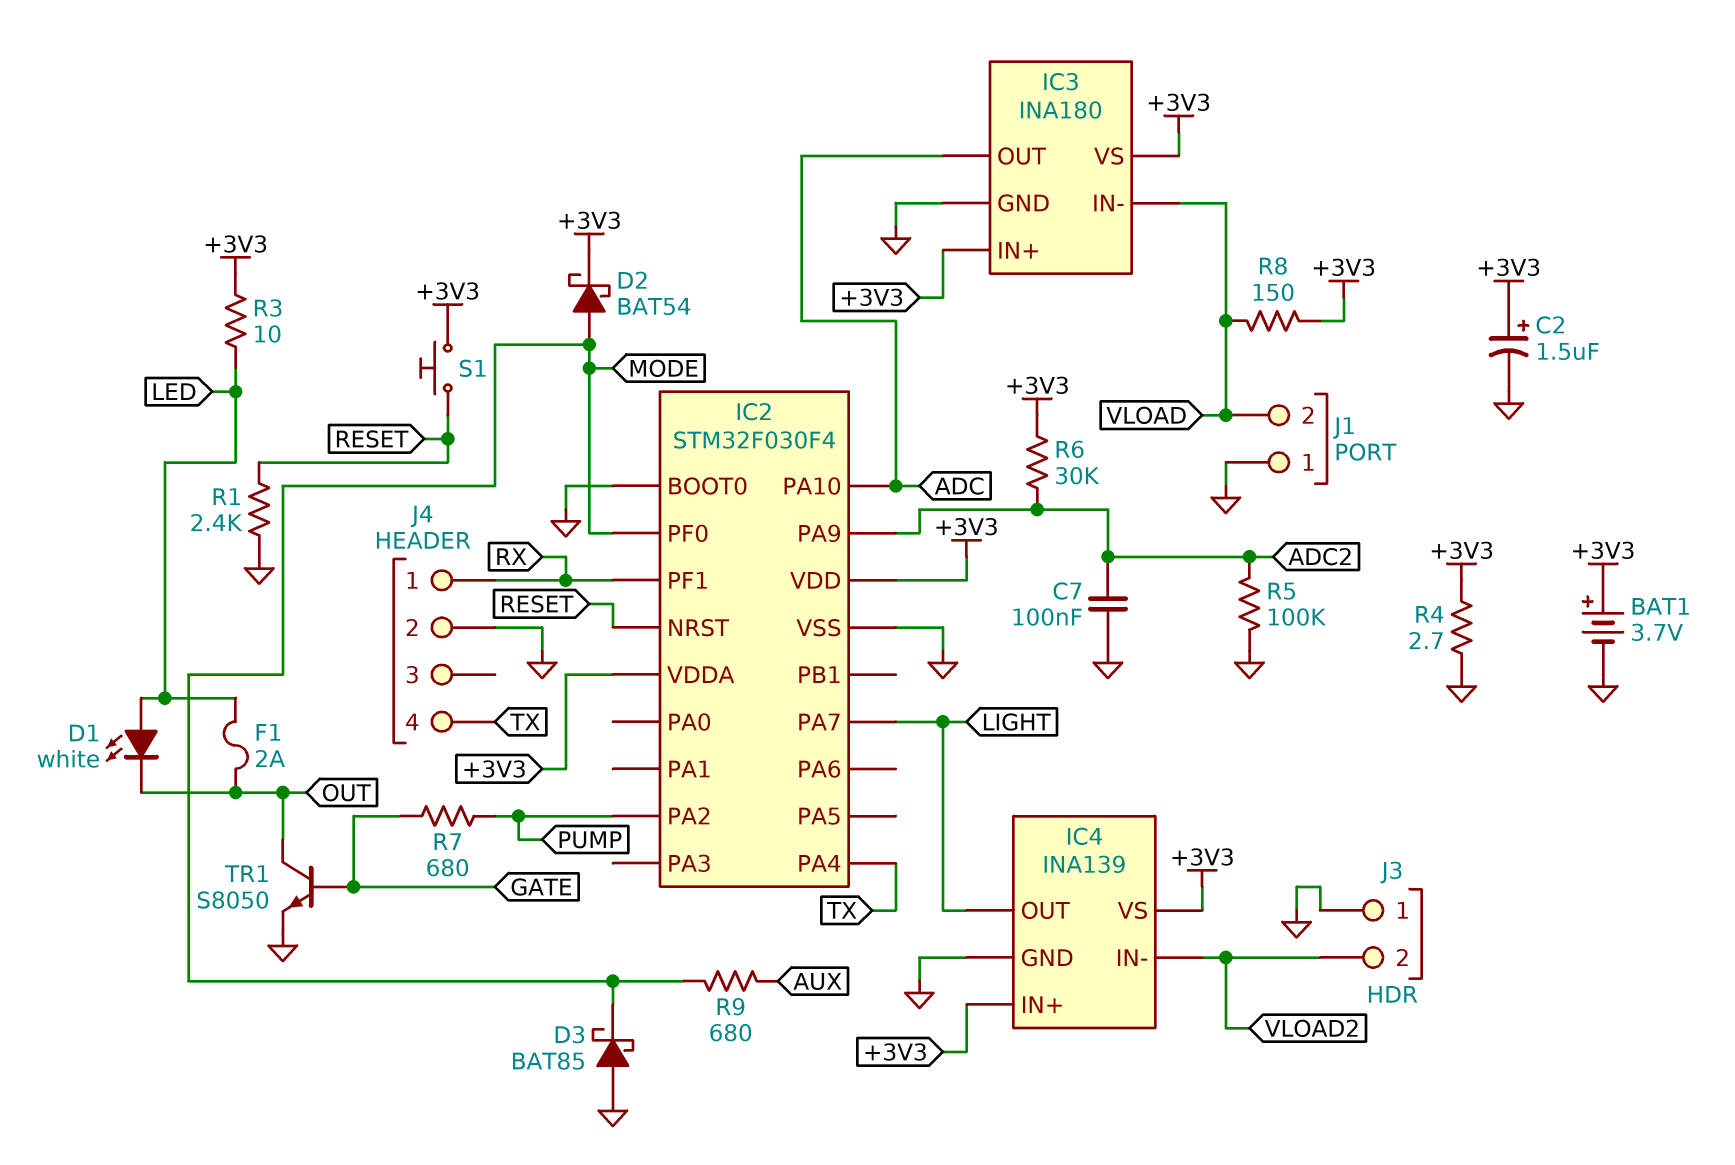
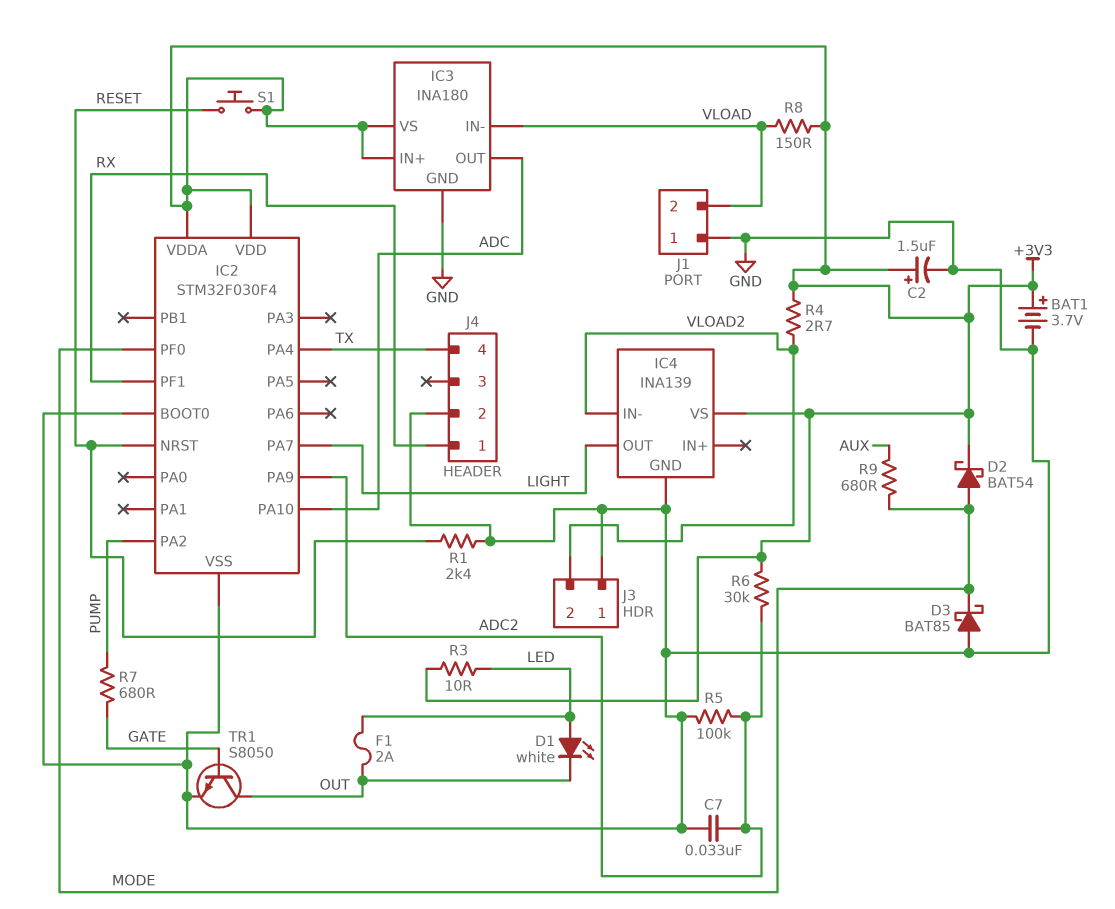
C7: 100nF (ADC2, GND) -> 33nF (ADC2, GND)
IC4 pin IN+: +3V3 -> none
R4: 2.7 (+3V3, GND) -> 2.7 (+3V3, VLOAD2)

